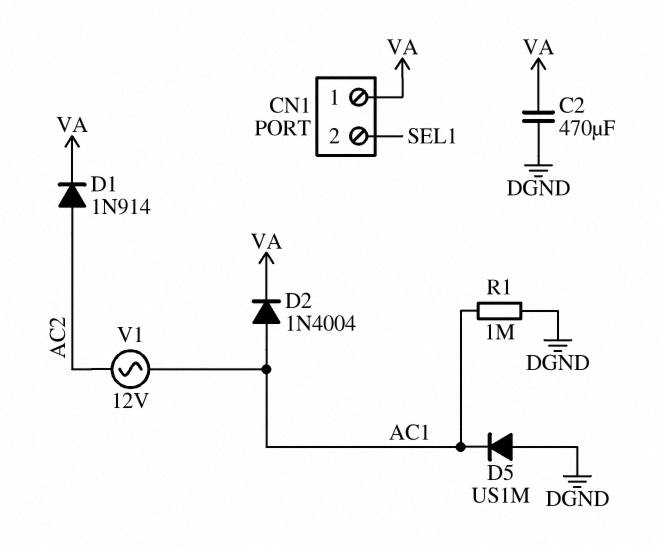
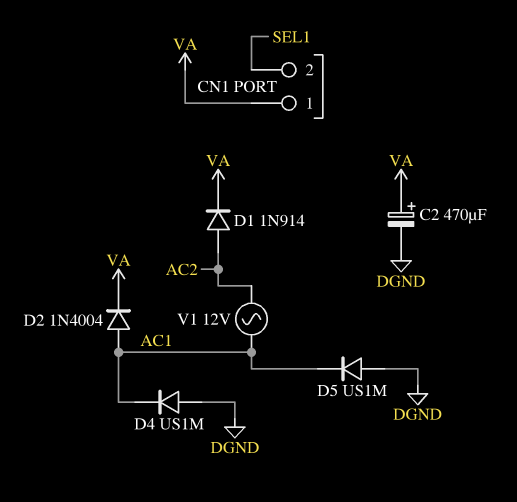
C2: 470uF (DGND, VA) -> 470uF (plus VA, minus DGND)
D4: none -> diode US1M (A DGND, K AC1)
R1: 1M (AC1, DGND) -> none

